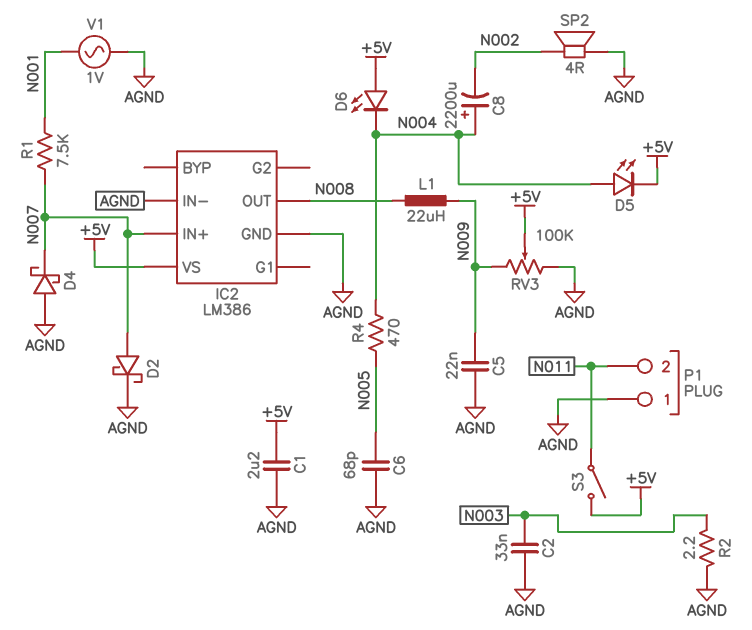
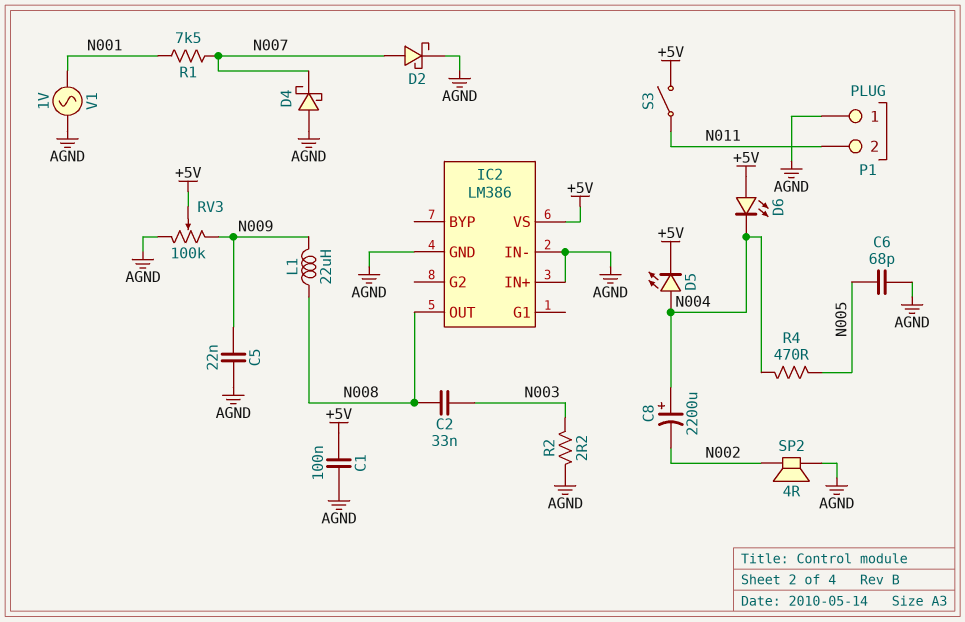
C1: 2.2uF (+5V, AGND) -> 100nF (+5V, AGND)
C2: 33nF (AGND, N003) -> 33nF (N003, N008)
IC2 pin IN+: N007 -> AGND

